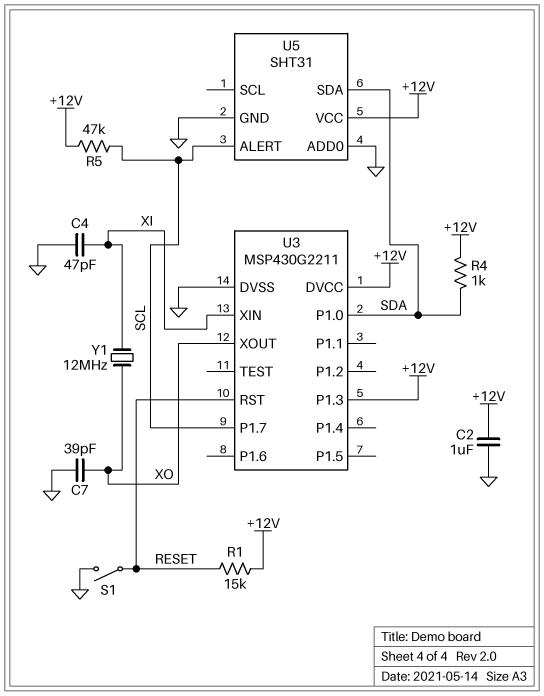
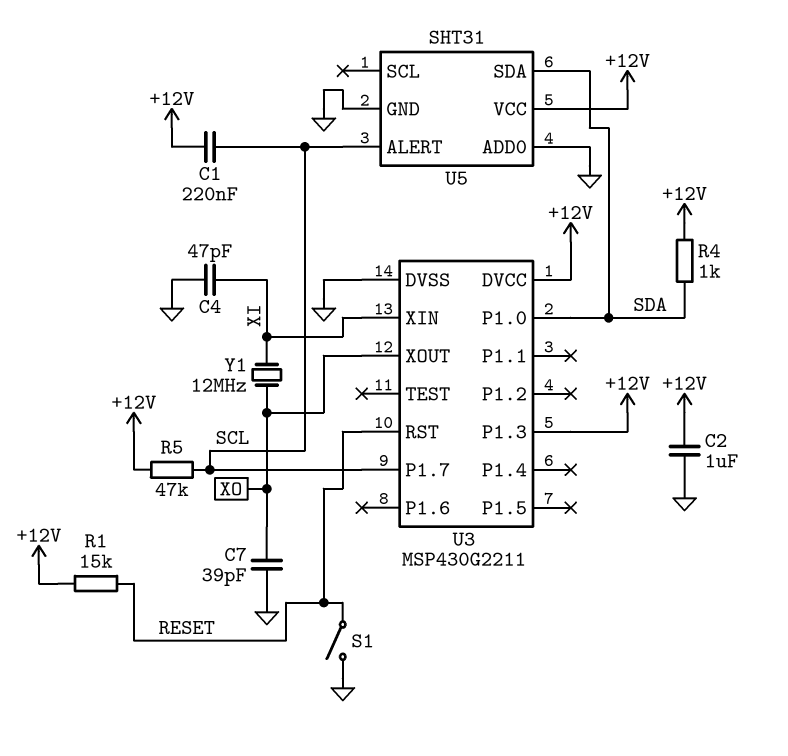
C1: none -> 220nF (+12V, SCL)

